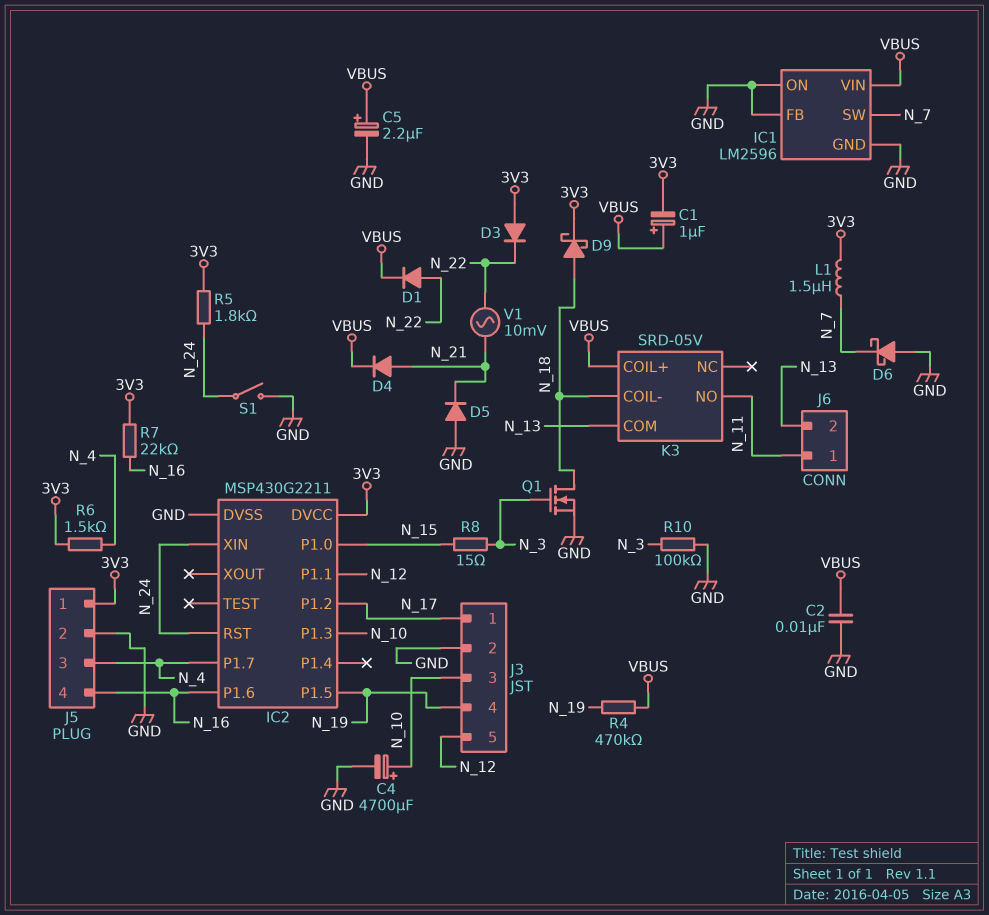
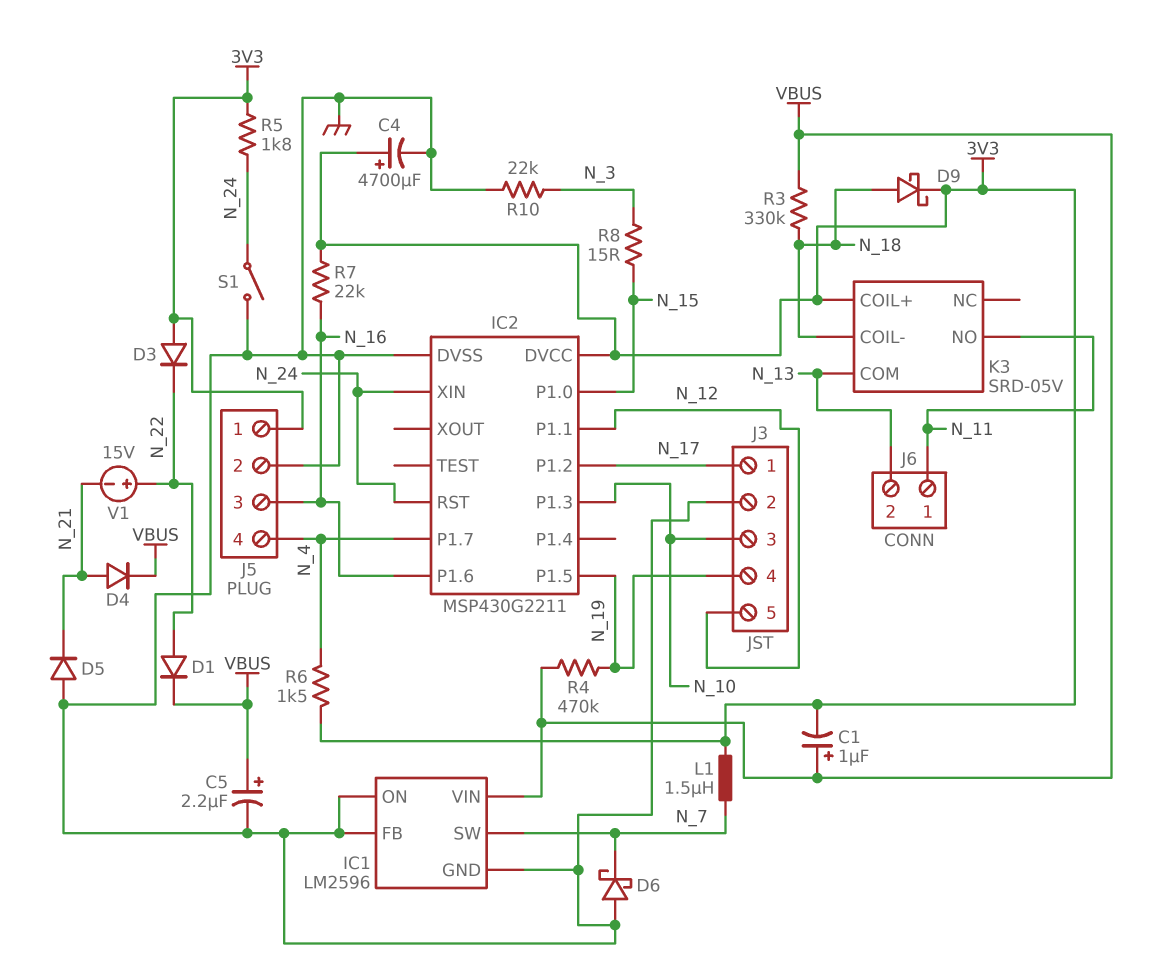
C2: 10nF (GND, VBUS) -> none
C4: 4700uF (plus N_10, minus GND) -> 4700uF (plus 3V3, minus GND)
J5 pin 3: N_4 -> N_16
J5 pin 4: N_16 -> N_4
K3 pin COIL+: VBUS -> 3V3
Q1: NMOS (G N_3, D N_18, S GND) -> none
R3: none -> 330k (N_18, VBUS)
R10: 100k (GND, N_3) -> 22k (GND, N_3)
V1: AC 10mV (N_21, N_22) -> 15V (plus N_22, minus N_21)

